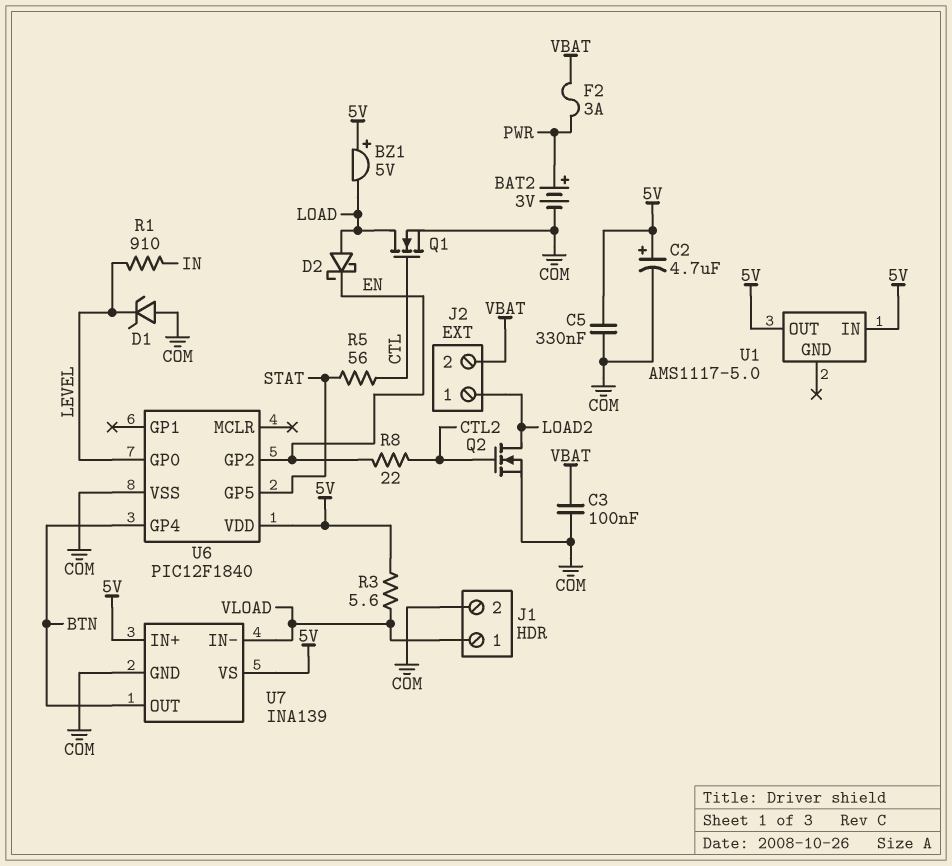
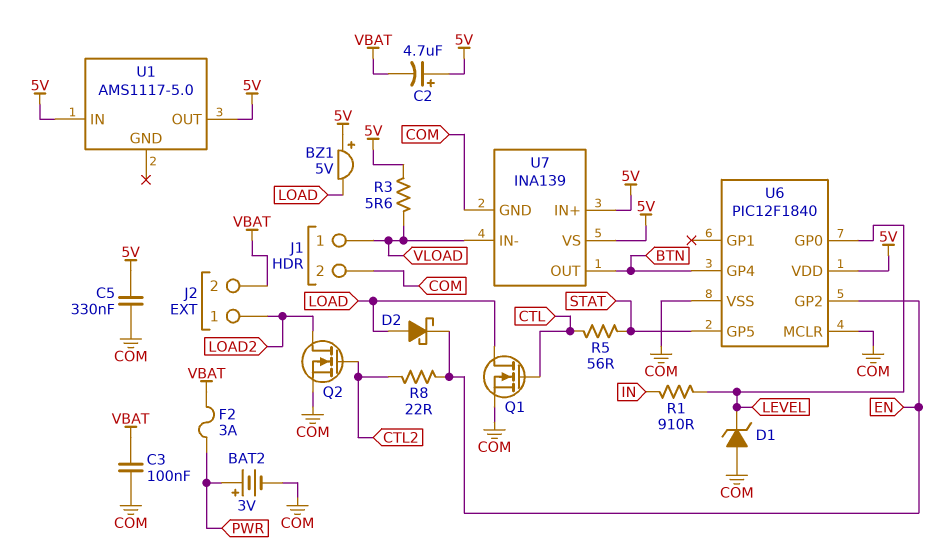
C2: 4.7uF (plus 5V, minus COM) -> 4.7uF (plus 5V, minus VBAT)
U6 pin MCLR: none -> COM

